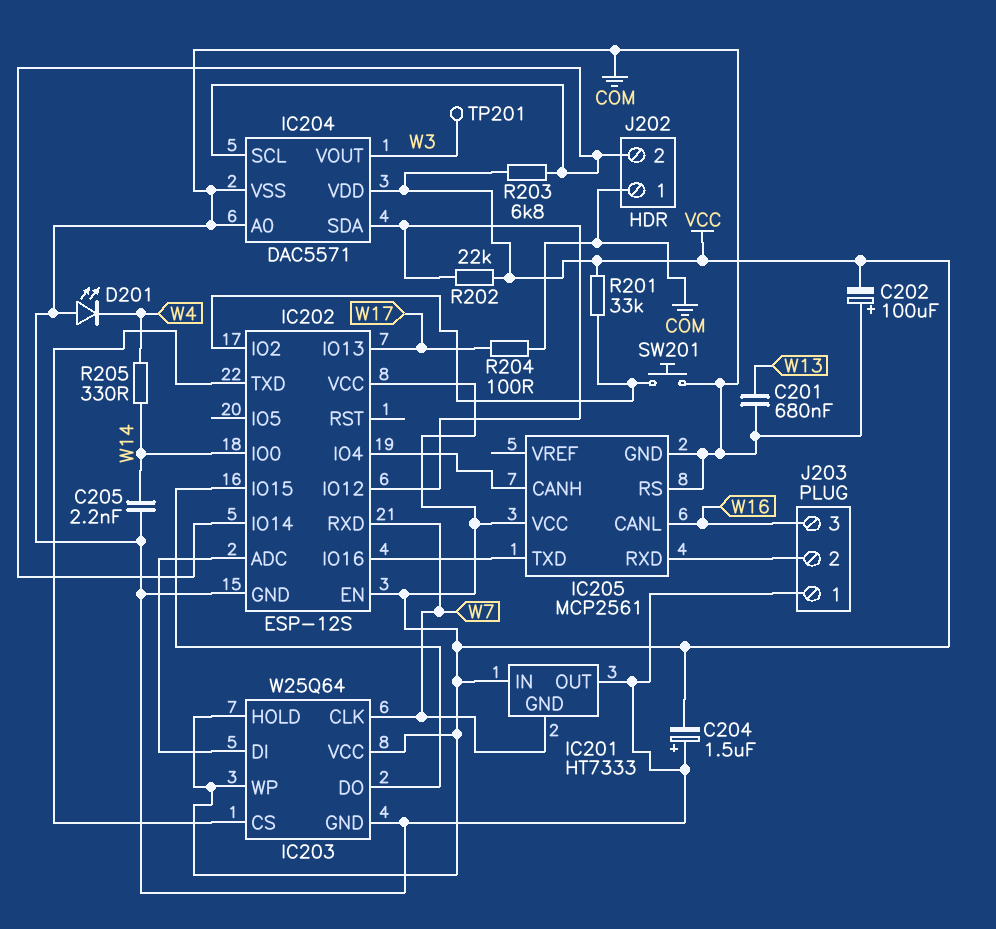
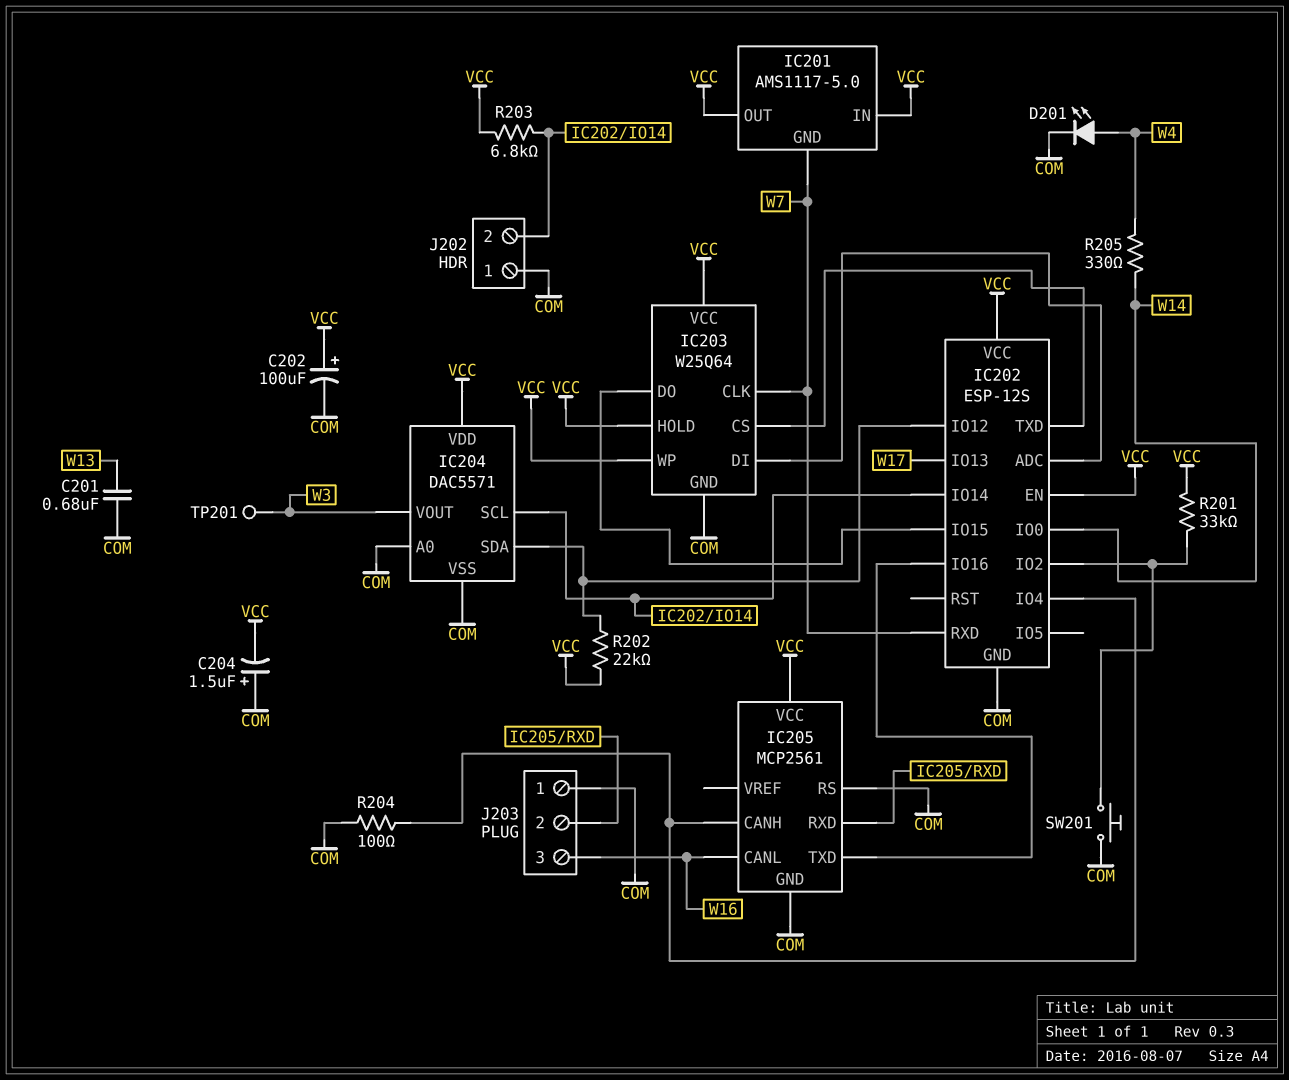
C202: 100uF (plus COM, minus VCC) -> 100uF (plus VCC, minus COM)
C205: 2.2nF (COM, W14) -> none
D201: LED (A COM, K W4) -> LED (A W4, K COM)
IC201: HT7333 -> AMS1117-5.0
IC201 pin OUT: COM -> VCC
R204: 100 (COM, W17) -> 100 (COM, IC202/IO4)

